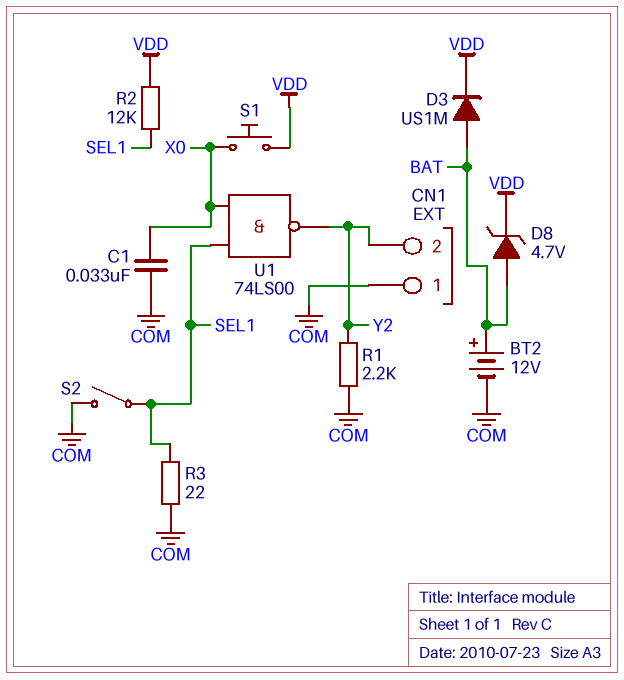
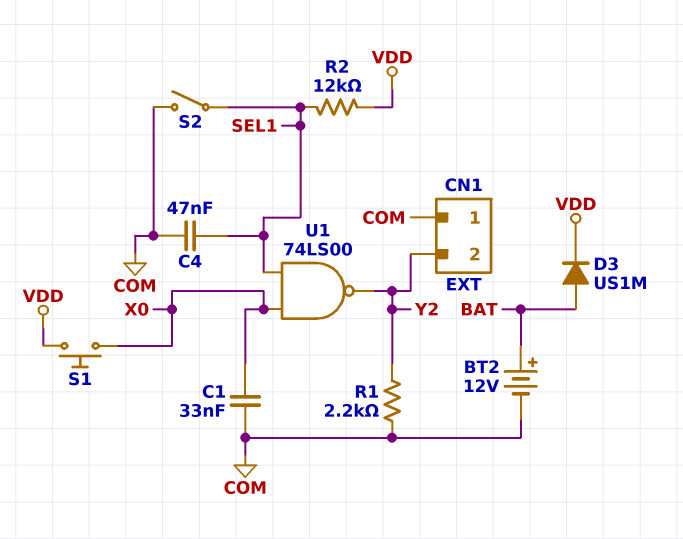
C4: none -> 47nF (COM, SEL1)
D8: zener 4.7V (A BAT, K VDD) -> none
R3: 22 (COM, SEL1) -> none

